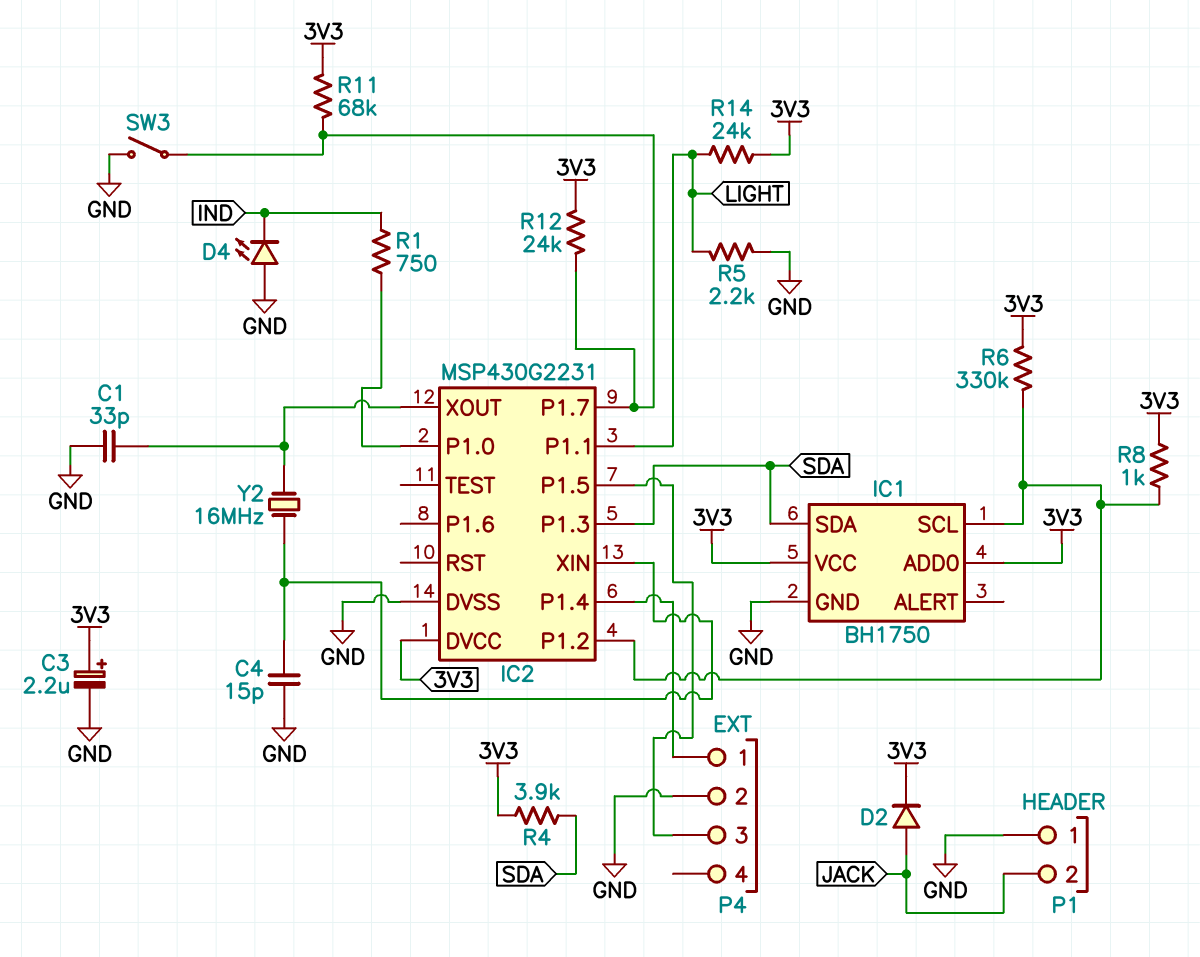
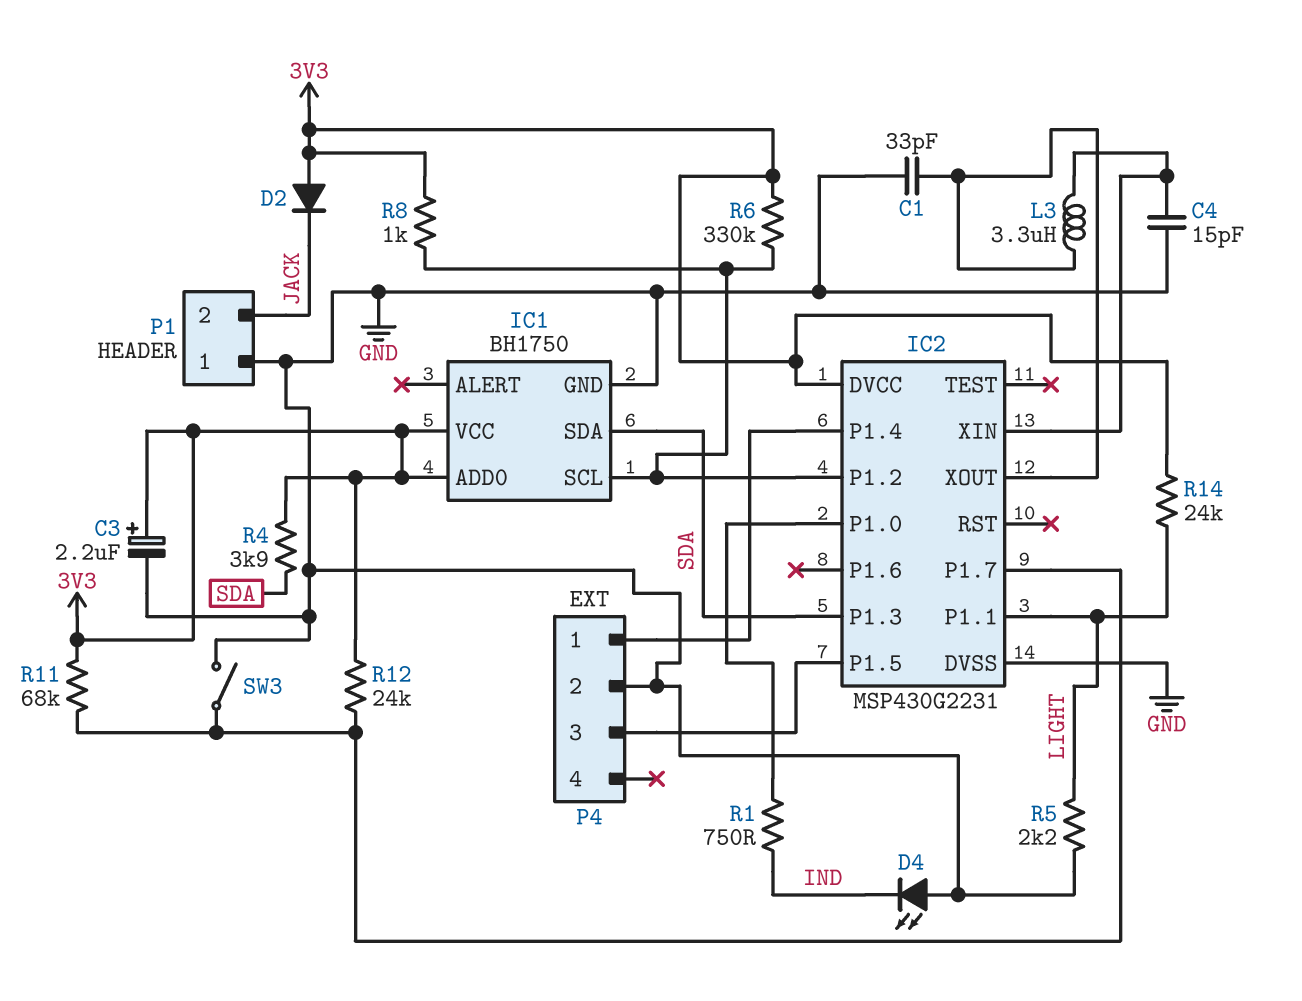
D2: diode (A JACK, K 3V3) -> diode (A 3V3, K JACK)
L3: none -> 3.3uH (IC2/XIN, IC2/XOUT)
Y2: 16MHz (IC2/XIN, IC2/XOUT) -> none

